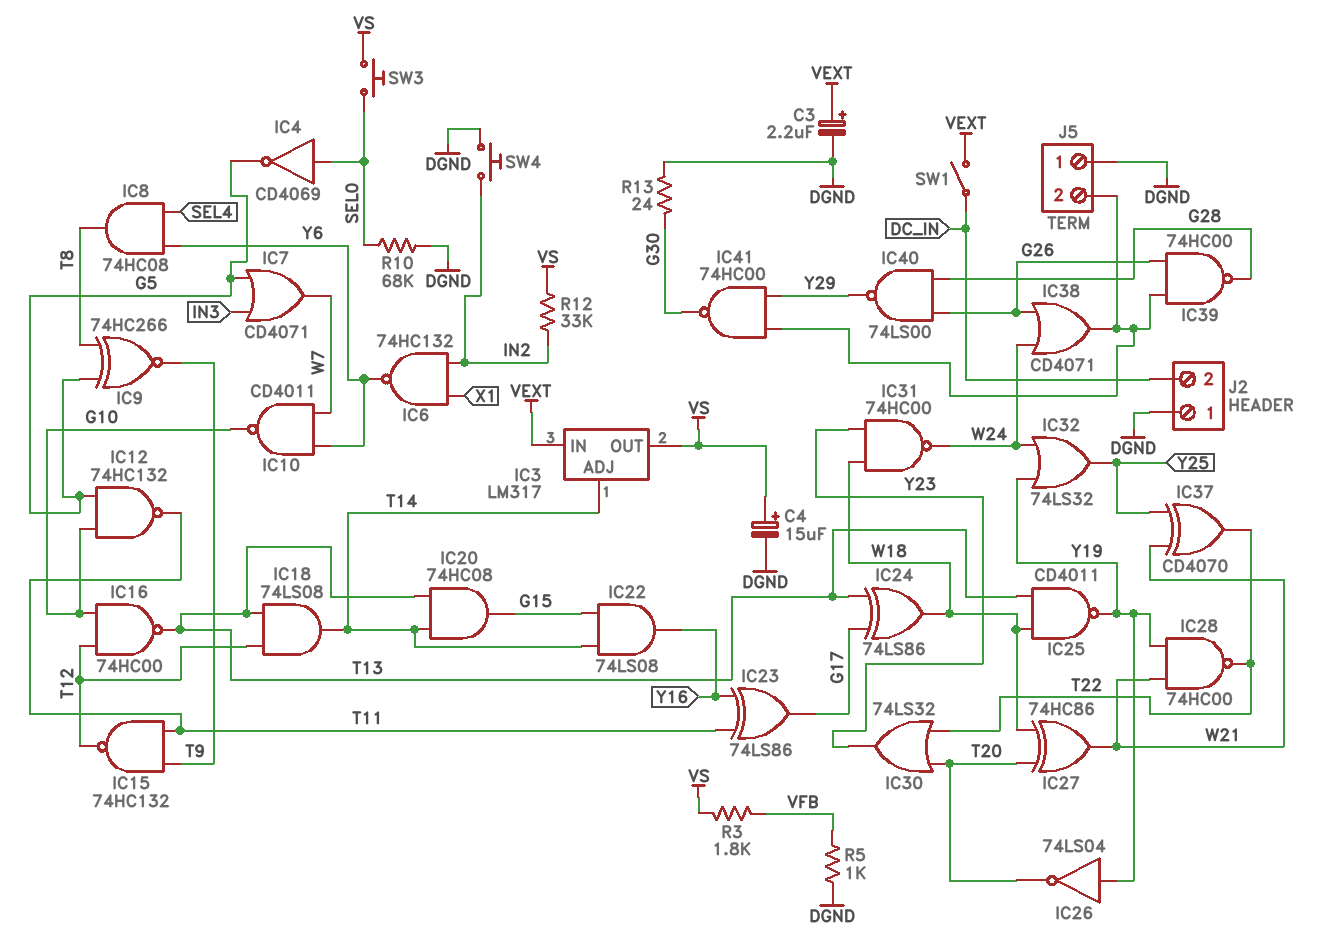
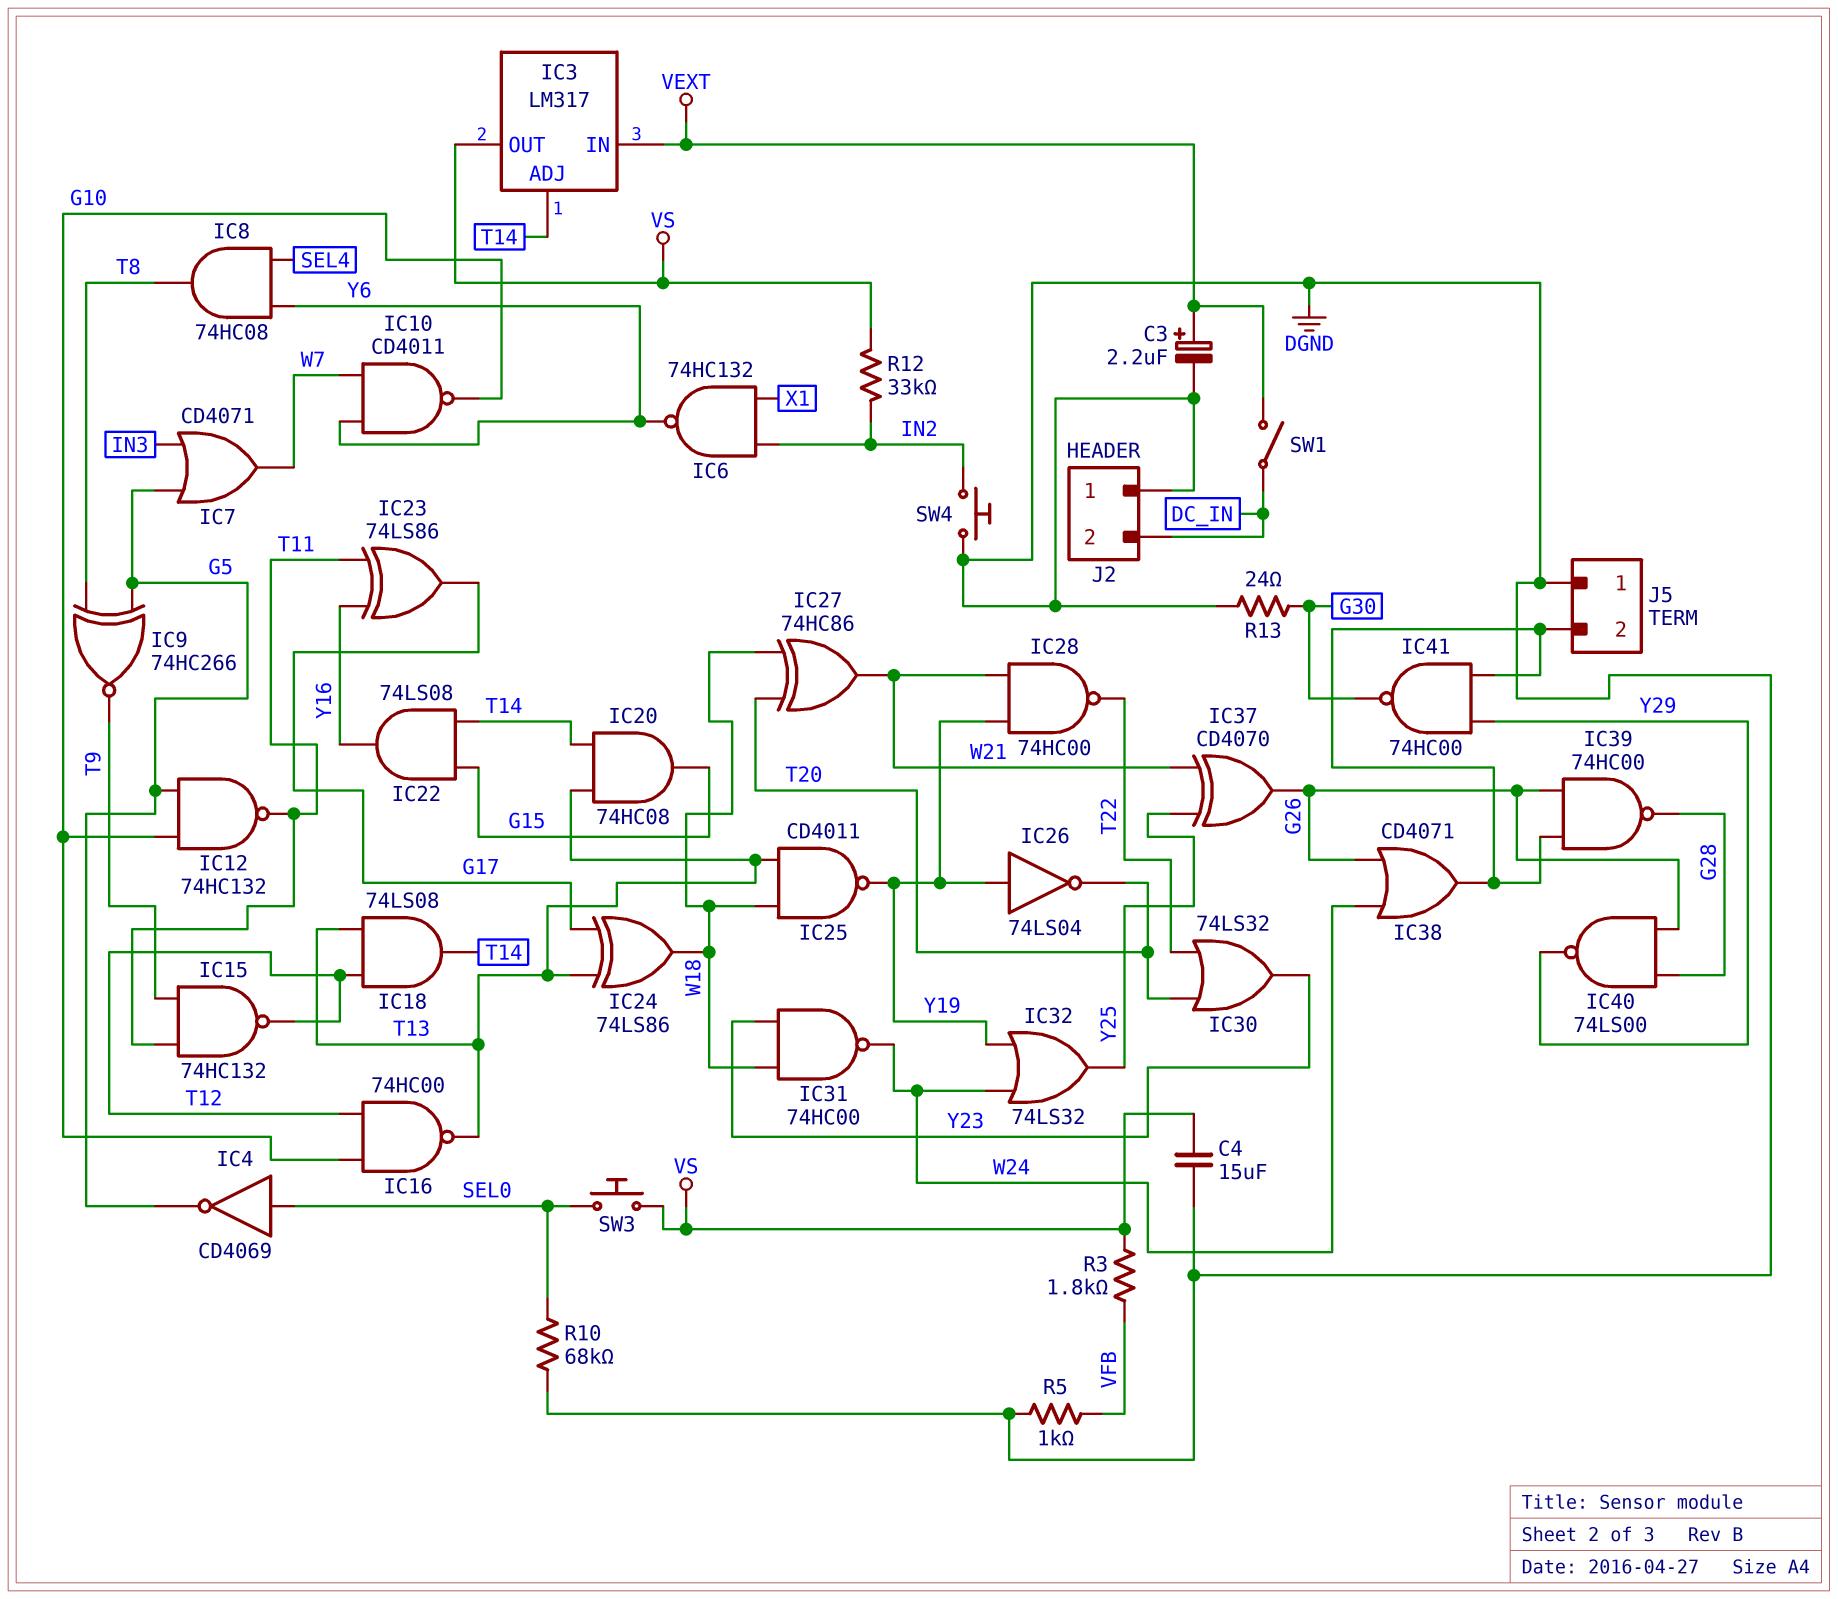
C4: 15uF (plus VS, minus DGND) -> 15uF (DGND, VS)
IC37: XOR CD4070 (in W21, in Y25, out T22) -> XOR CD4070 (in W21, in Y25, out G26)

